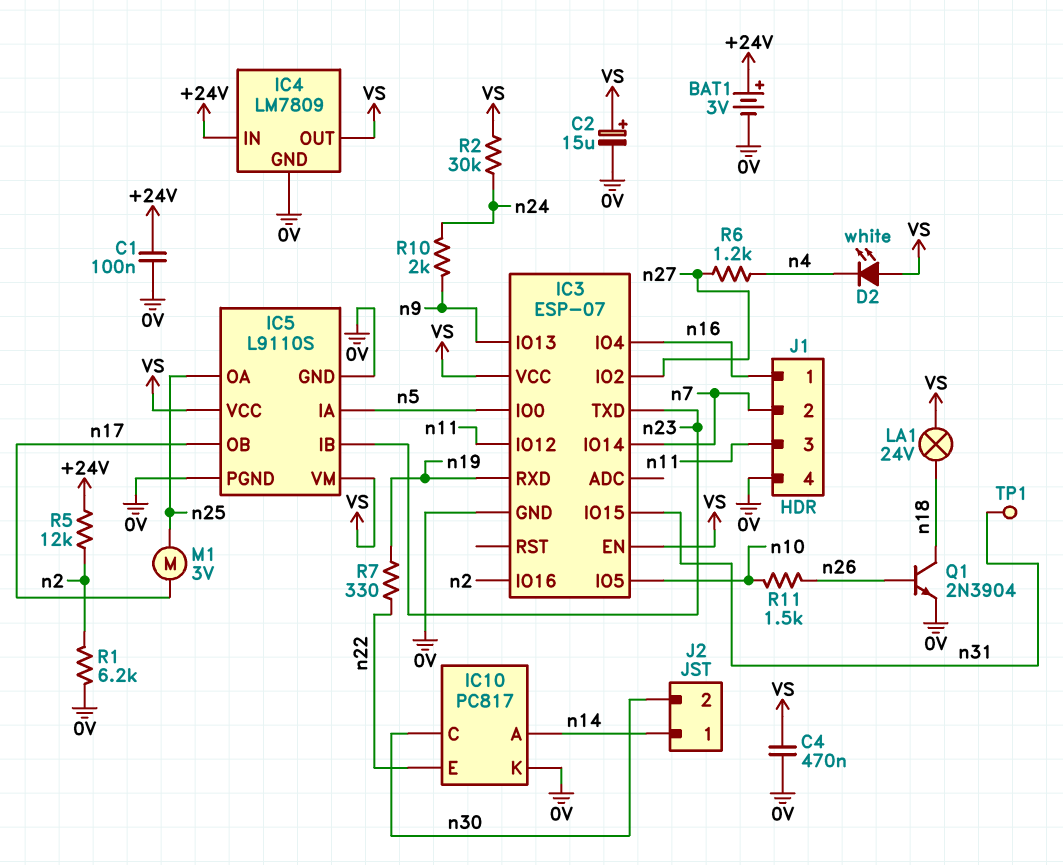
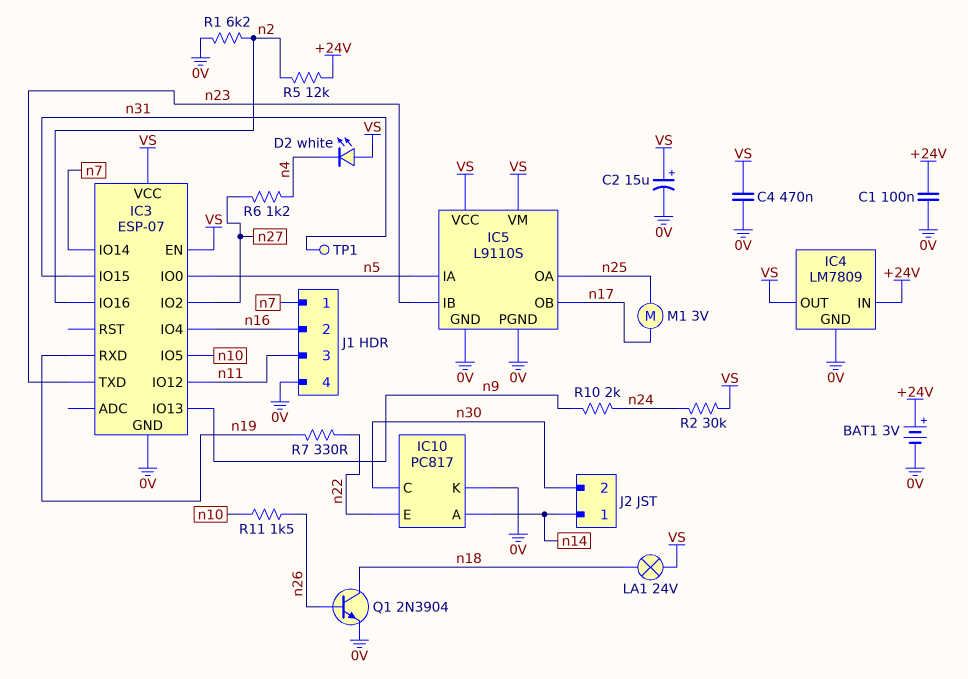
J1 pin 1: n16 -> n7
J1 pin 2: n7 -> n16

